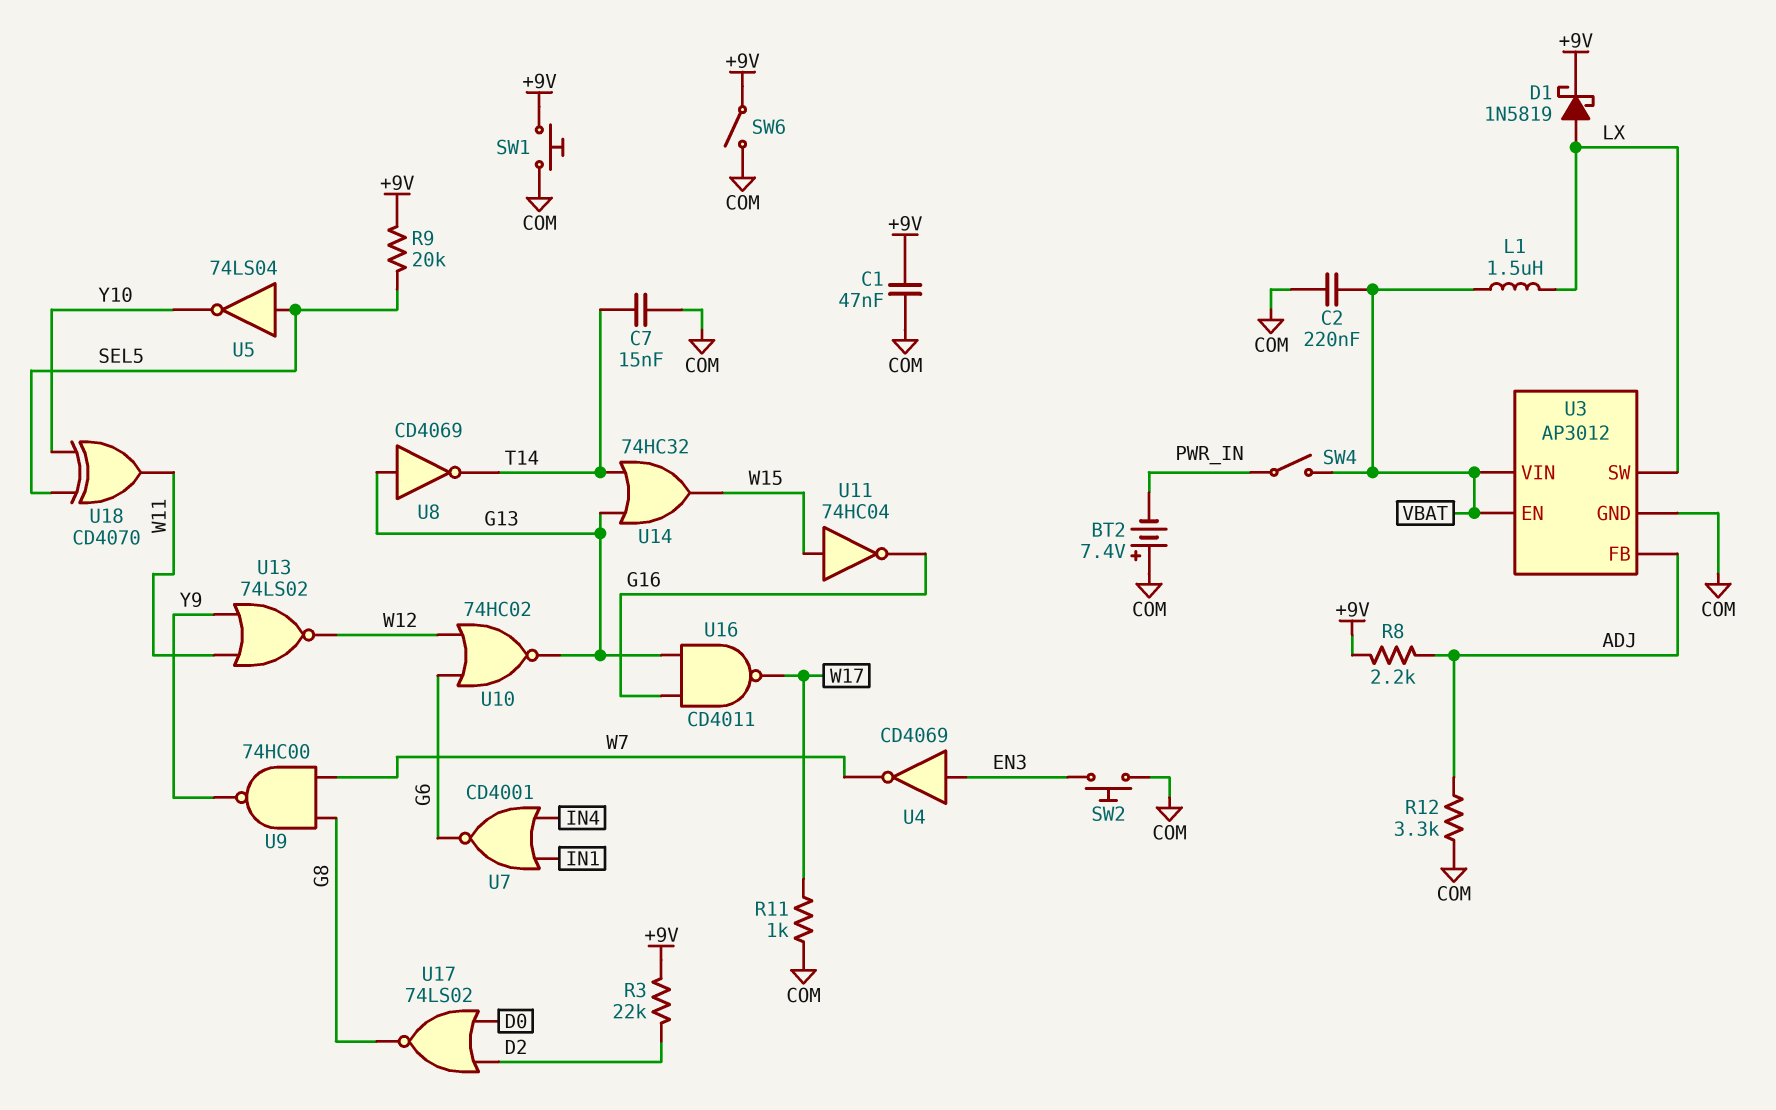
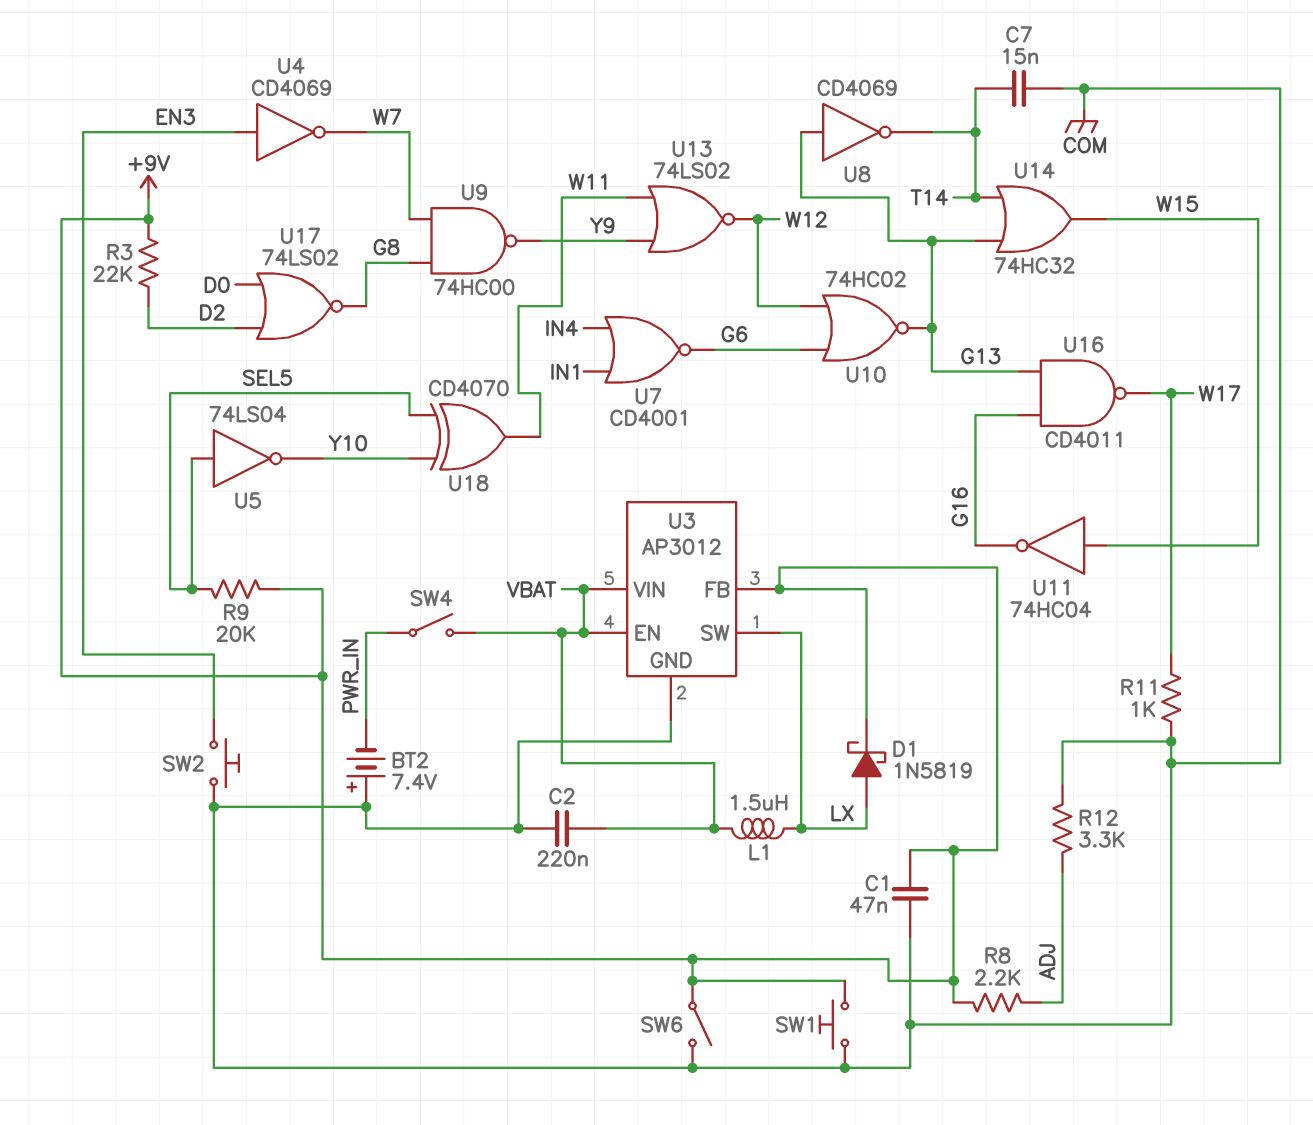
U3 pin FB: ADJ -> +9V

